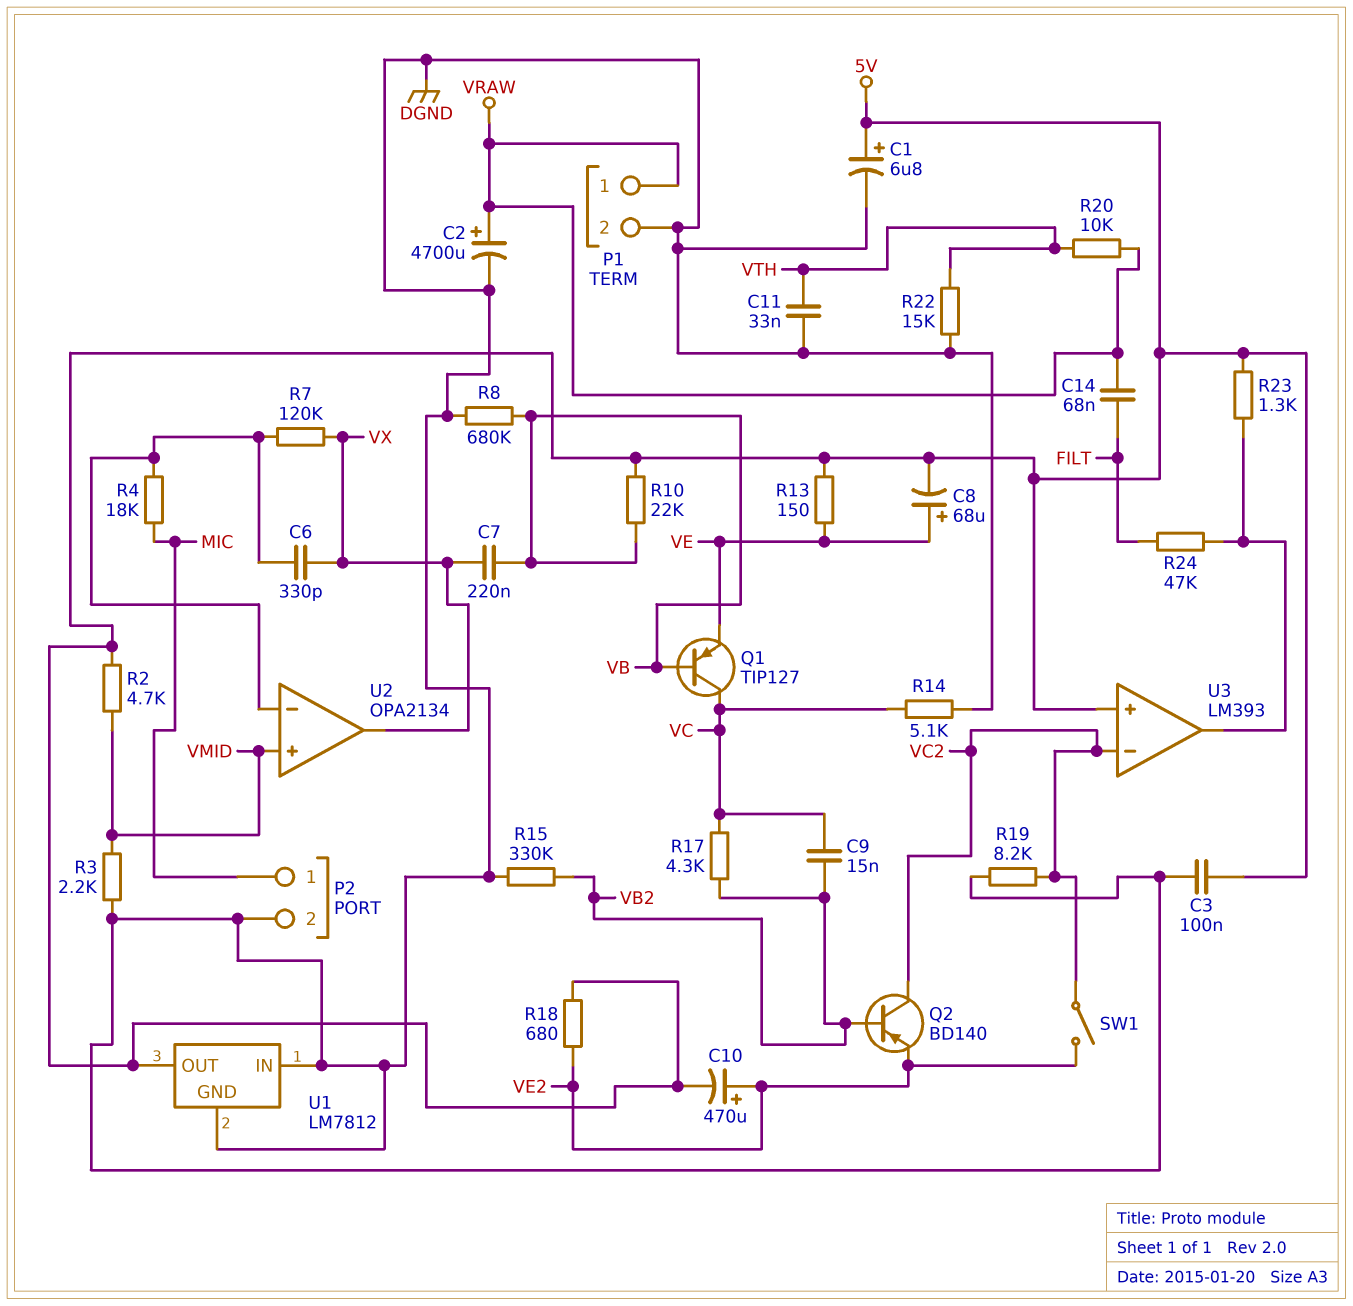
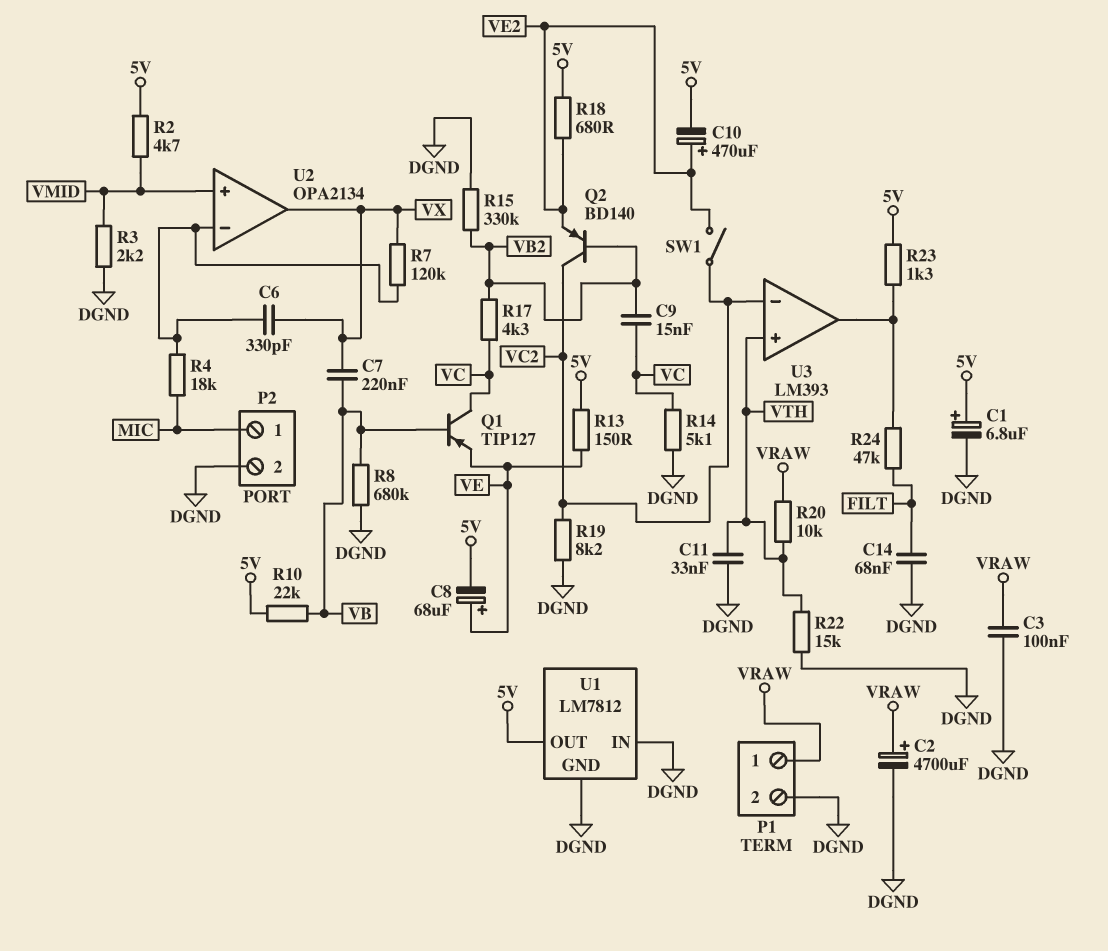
C3: 100nF (5V, DGND) -> 100nF (DGND, VRAW)
C14: 68nF (FILT, VRAW) -> 68nF (DGND, FILT)
U3 pin in+: 5V -> VTH

